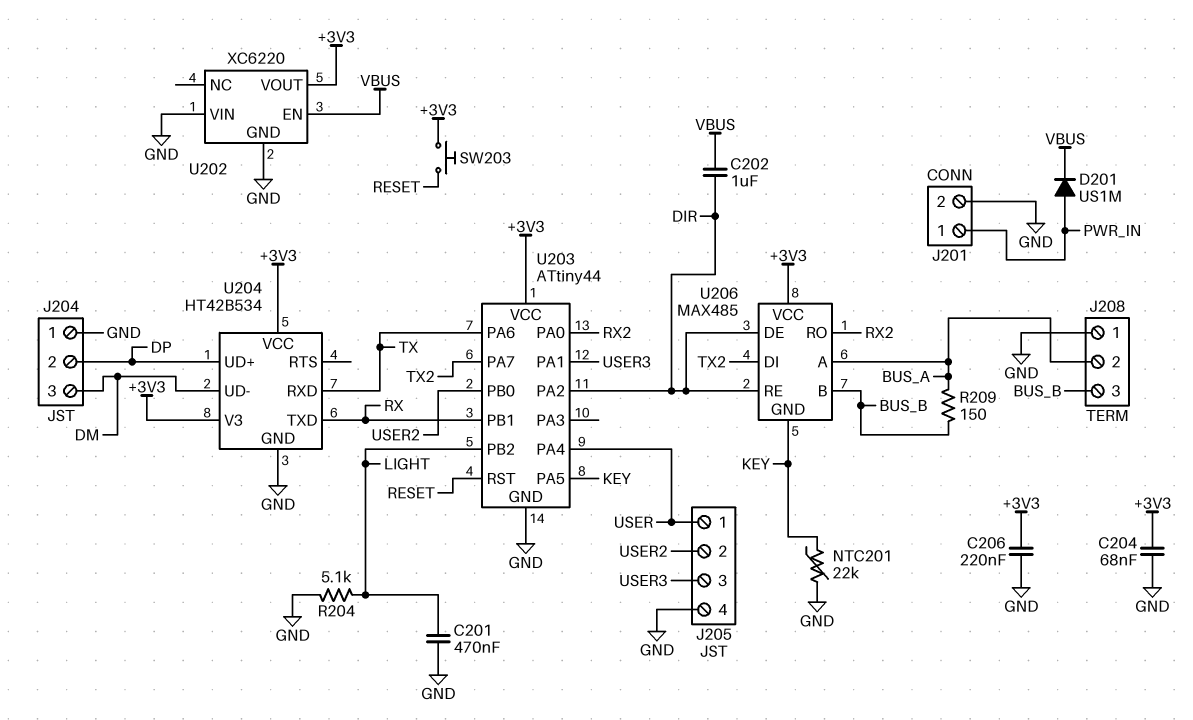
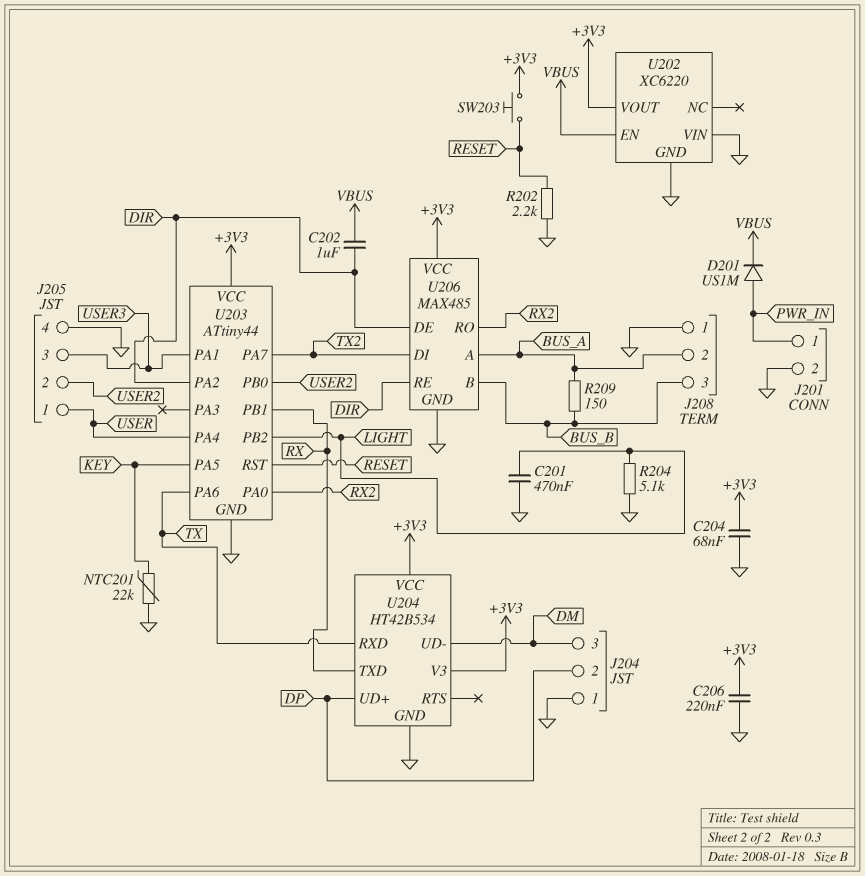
R202: none -> 2.2k (GND, RESET)
U206 pin GND: KEY -> GND

